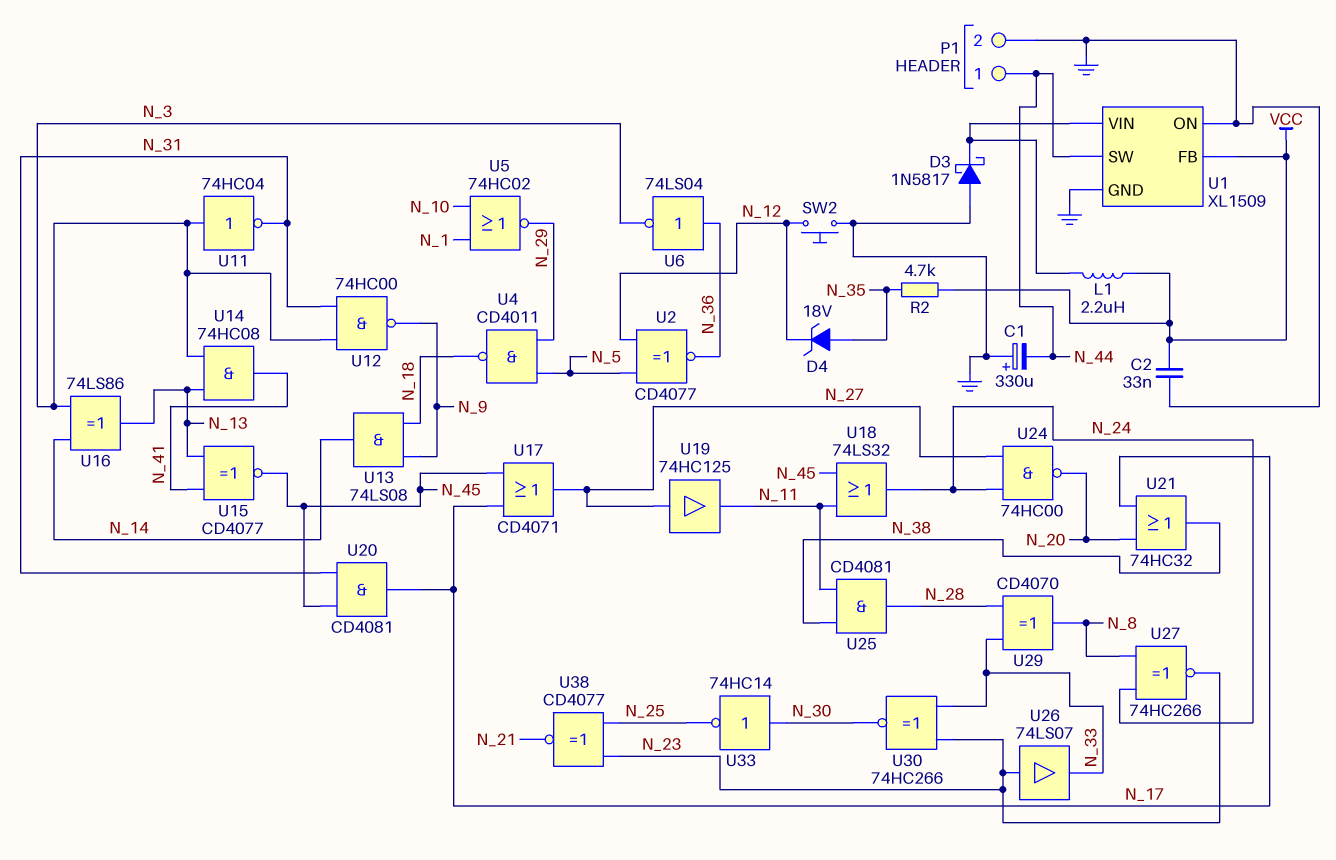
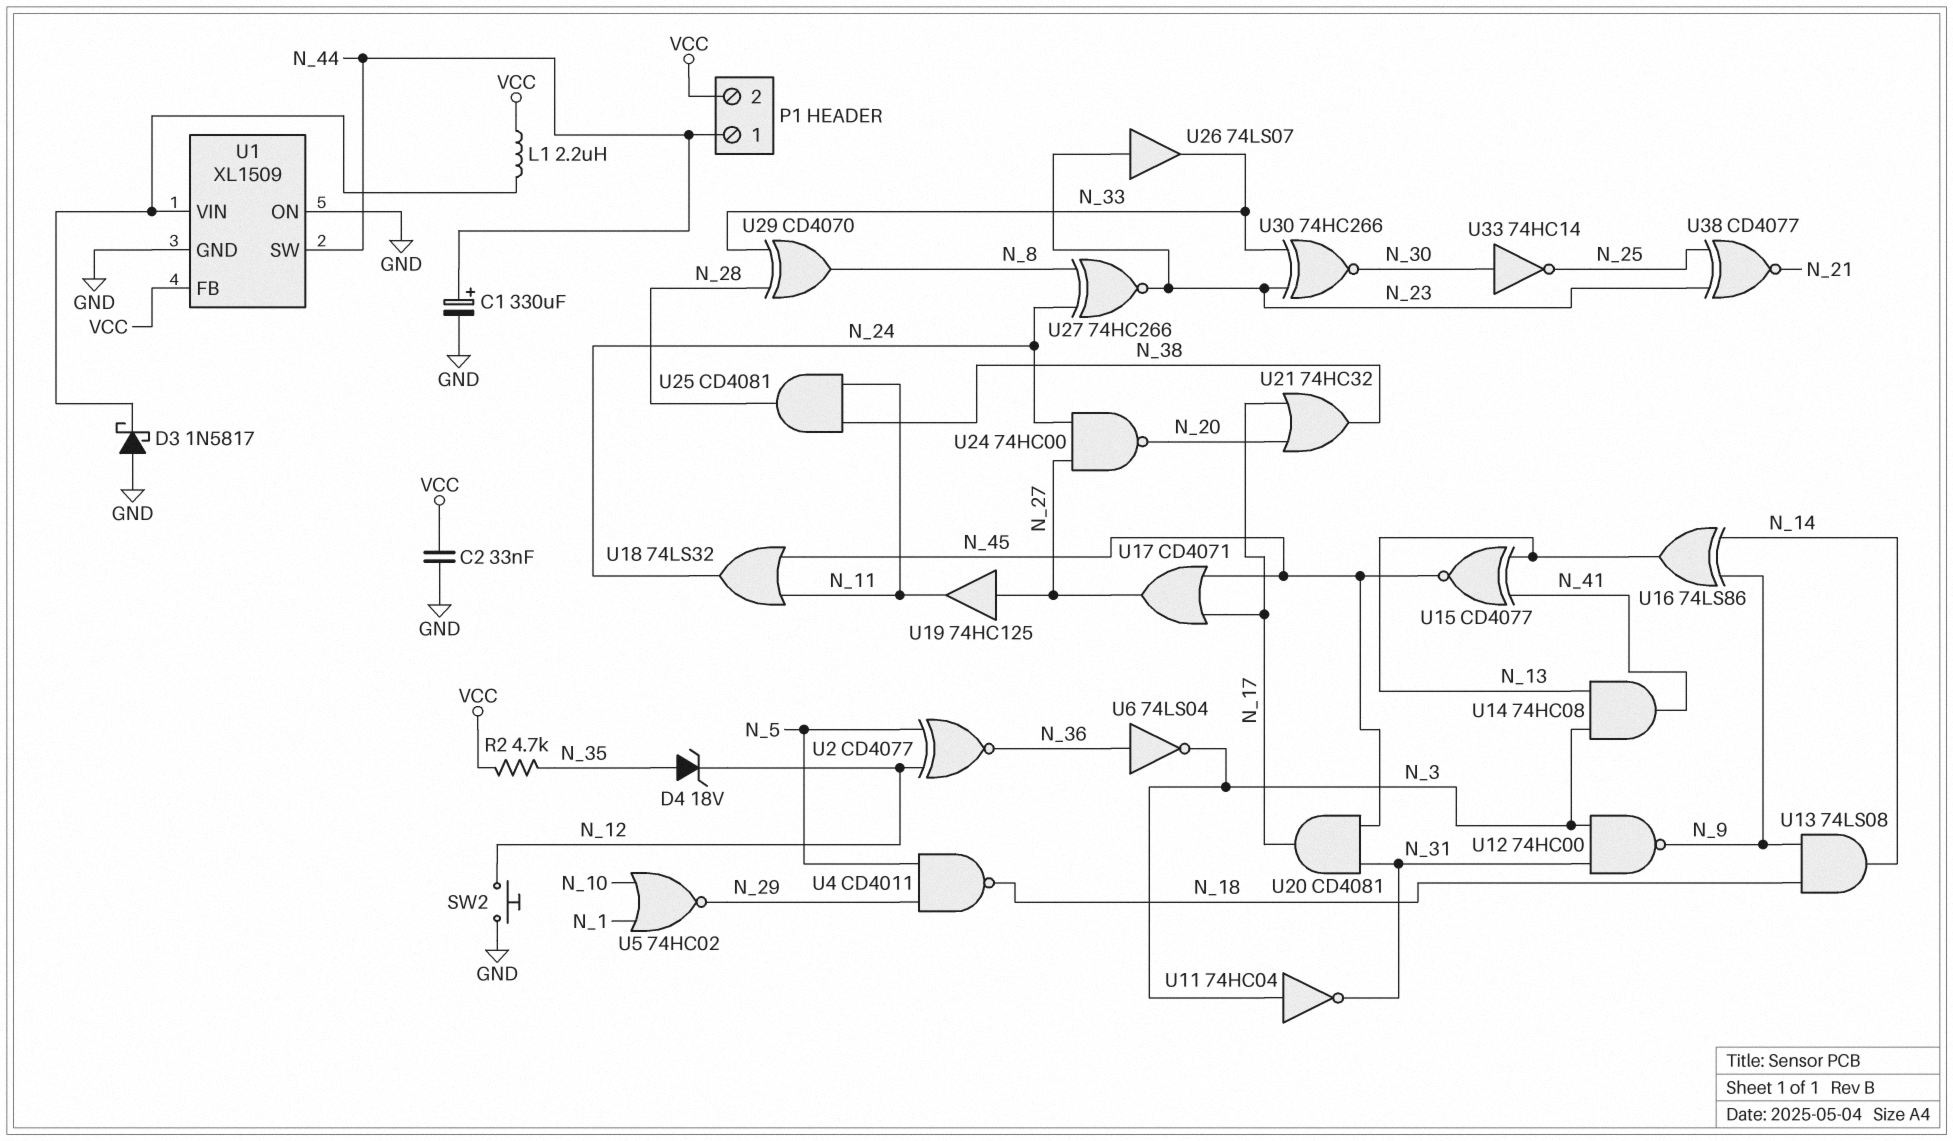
C1: 330uF (plus GND, minus N_44) -> 330uF (plus N_44, minus GND)
P1 pin 2: GND -> VCC
U16: XOR 74LS86 (in N_3, in N_14, out N_13) -> XOR 74LS86 (in N_9, in N_14, out N_13)

